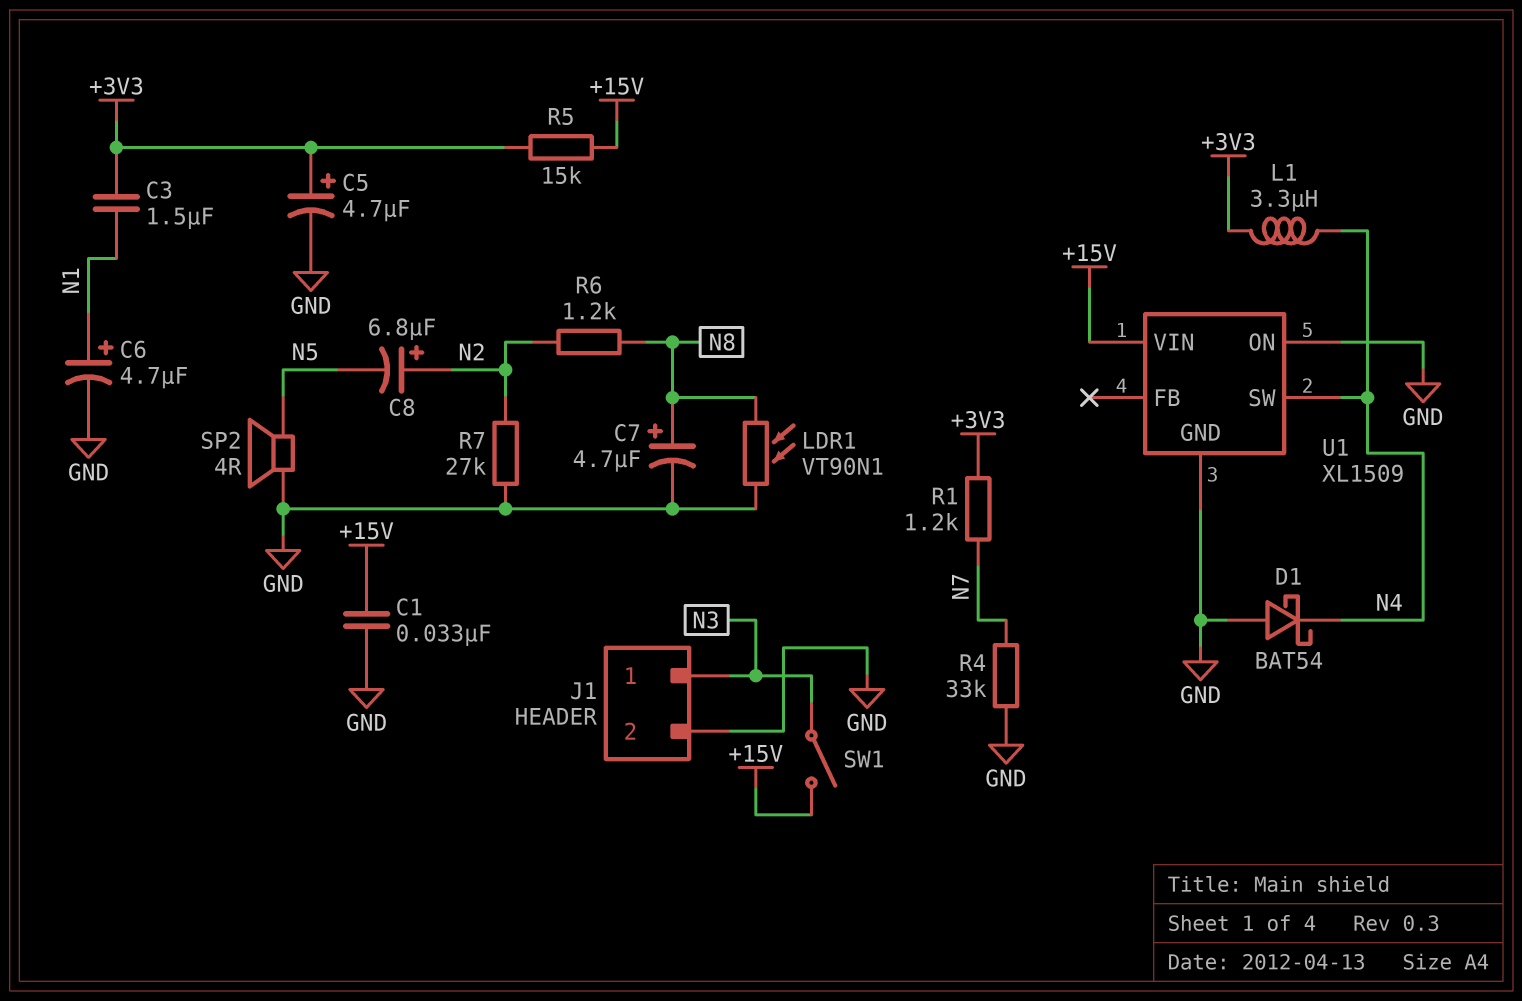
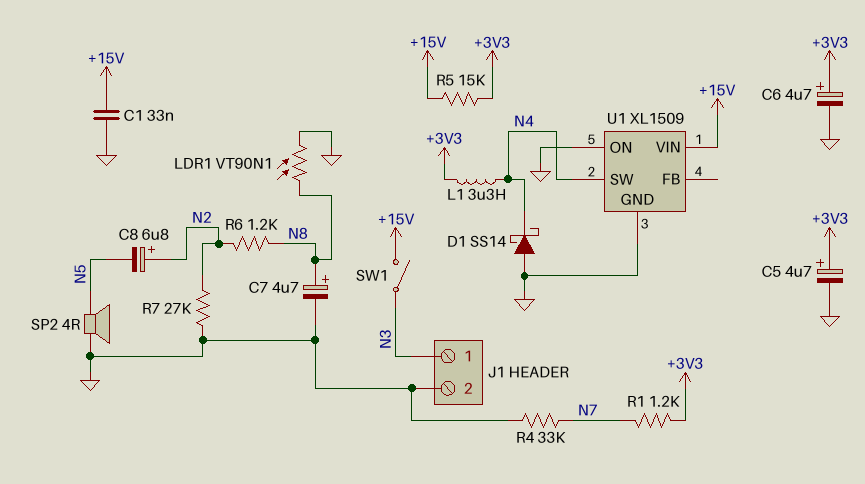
C3: 1.5uF (+3V3, N1) -> none
C6: 4.7uF (plus N1, minus GND) -> 4.7uF (plus +3V3, minus GND)
D1: schottky BAT54 (A GND, K N4) -> schottky SS14 (A GND, K N4)

